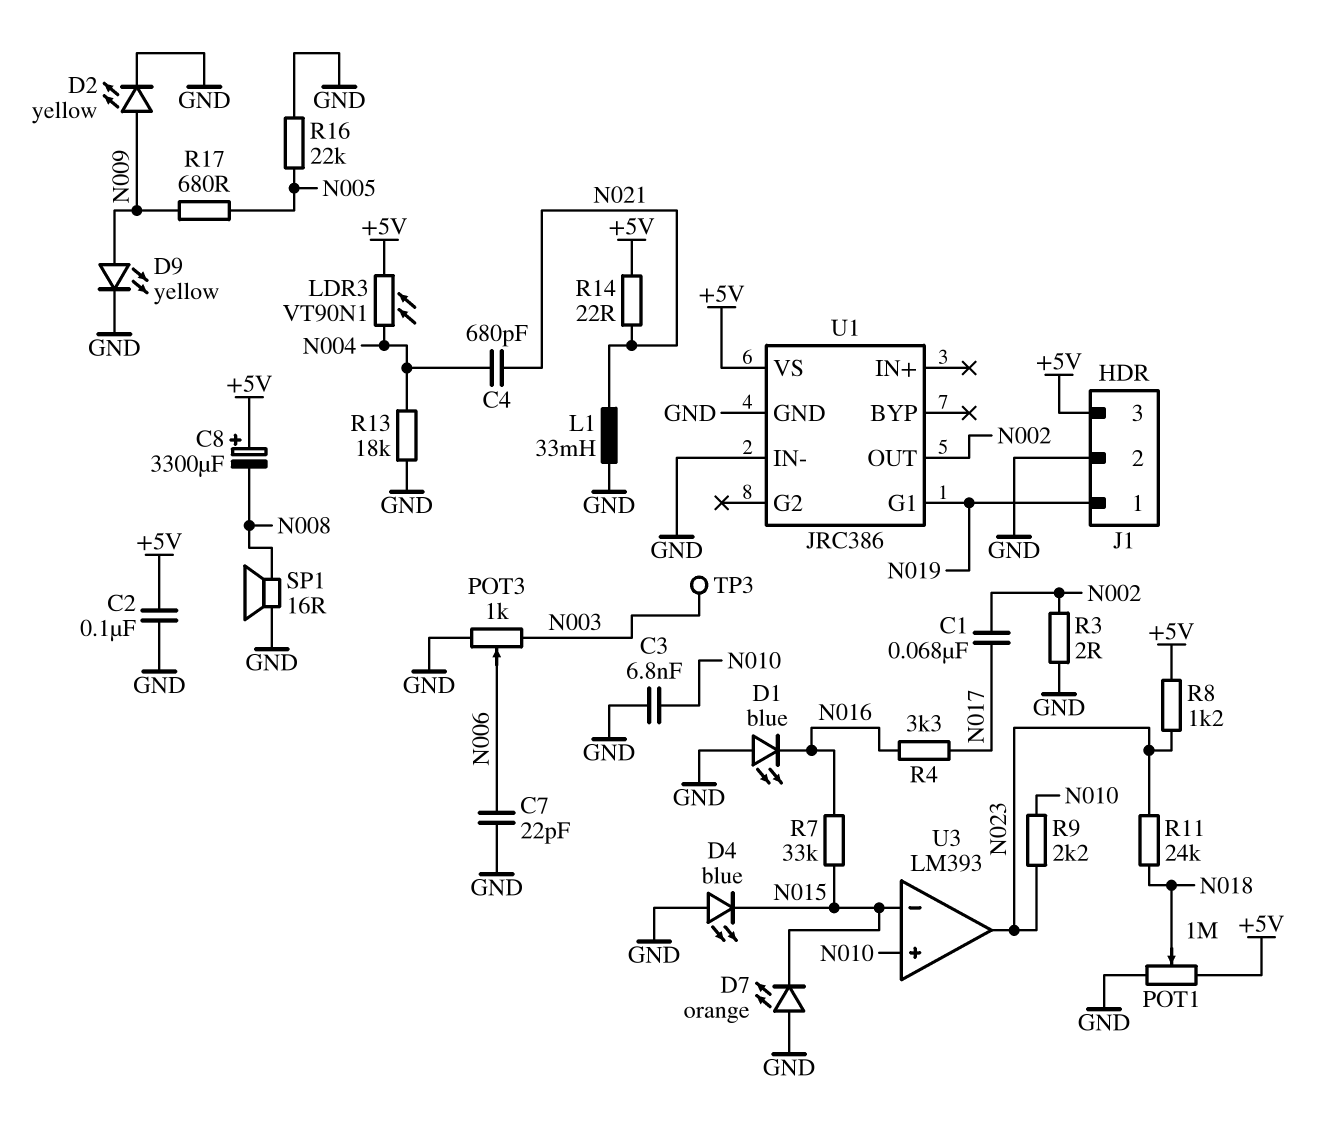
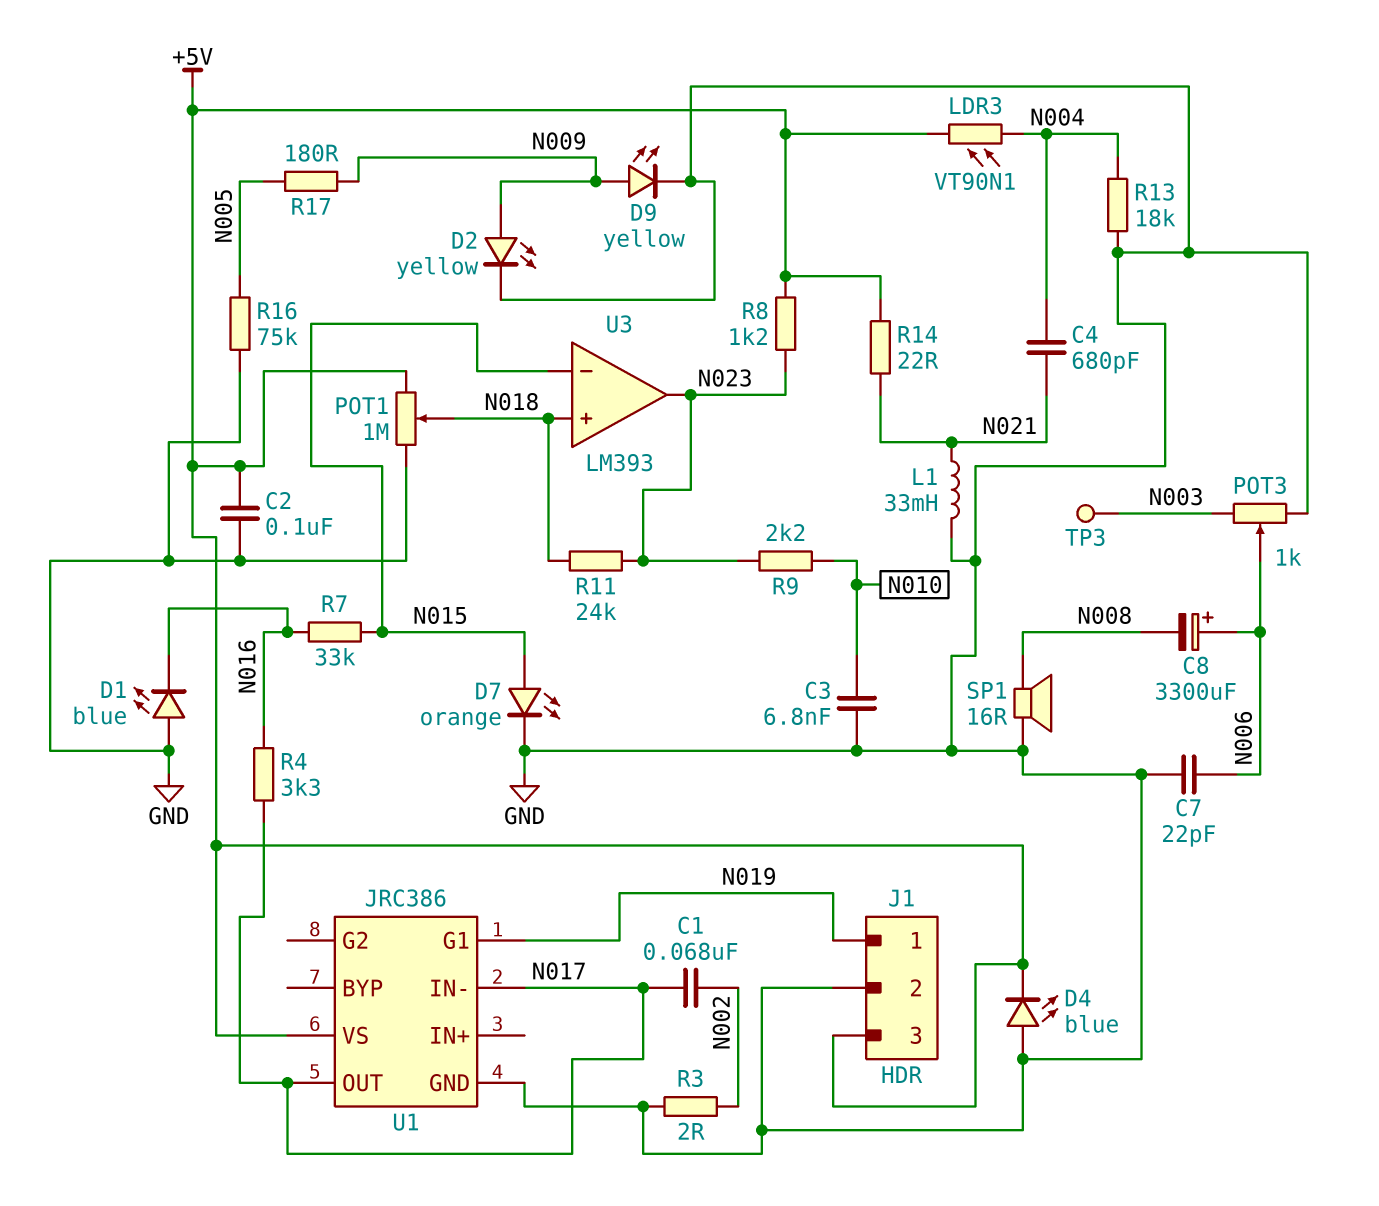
C8: 3300uF (plus +5V, minus N008) -> 3300uF (plus N006, minus N008)
D4: LED blue (A GND, K N015) -> LED blue (A GND, K +5V)
D7: LED orange (A GND, K N015) -> LED orange (A N015, K GND)
R16: 22k (GND, N005) -> 75k (GND, N005)
R17: 680 (N005, N009) -> 180 (N005, N009)
U1 pin IN-: GND -> N017
U1 pin OUT: N002 -> N017
U3 pin in+: N010 -> N018

